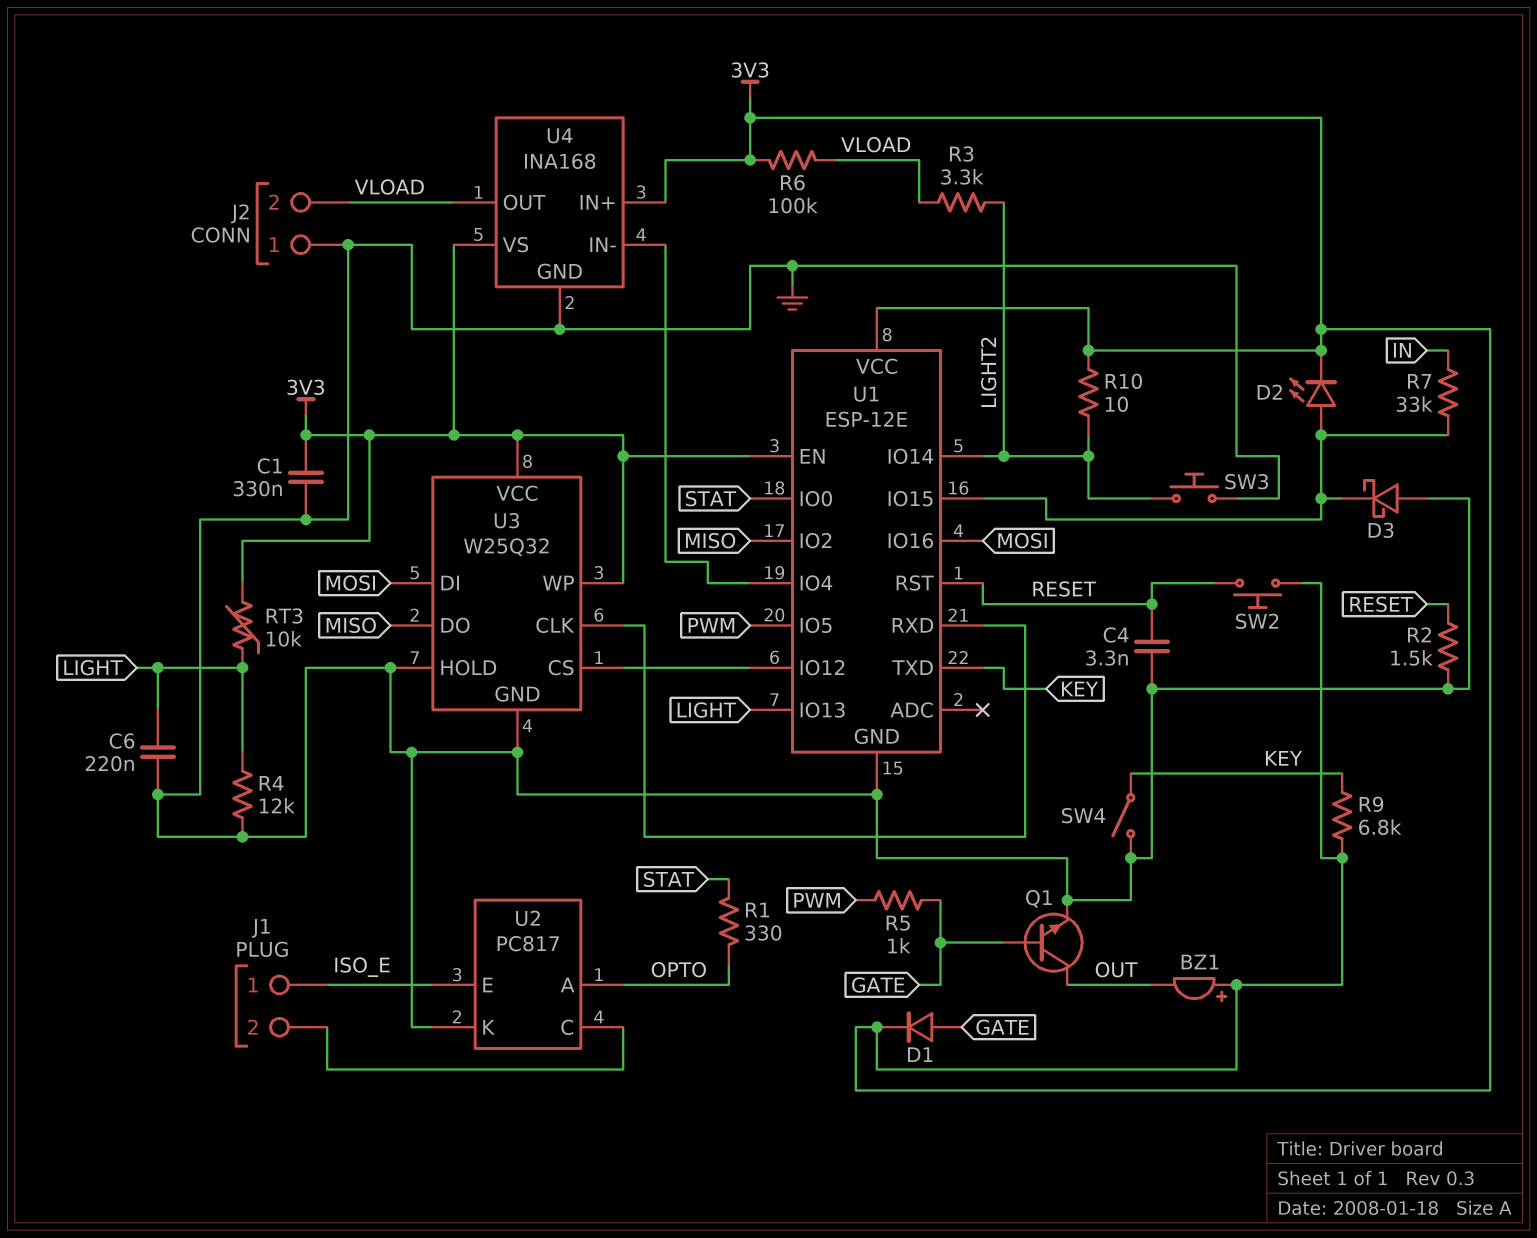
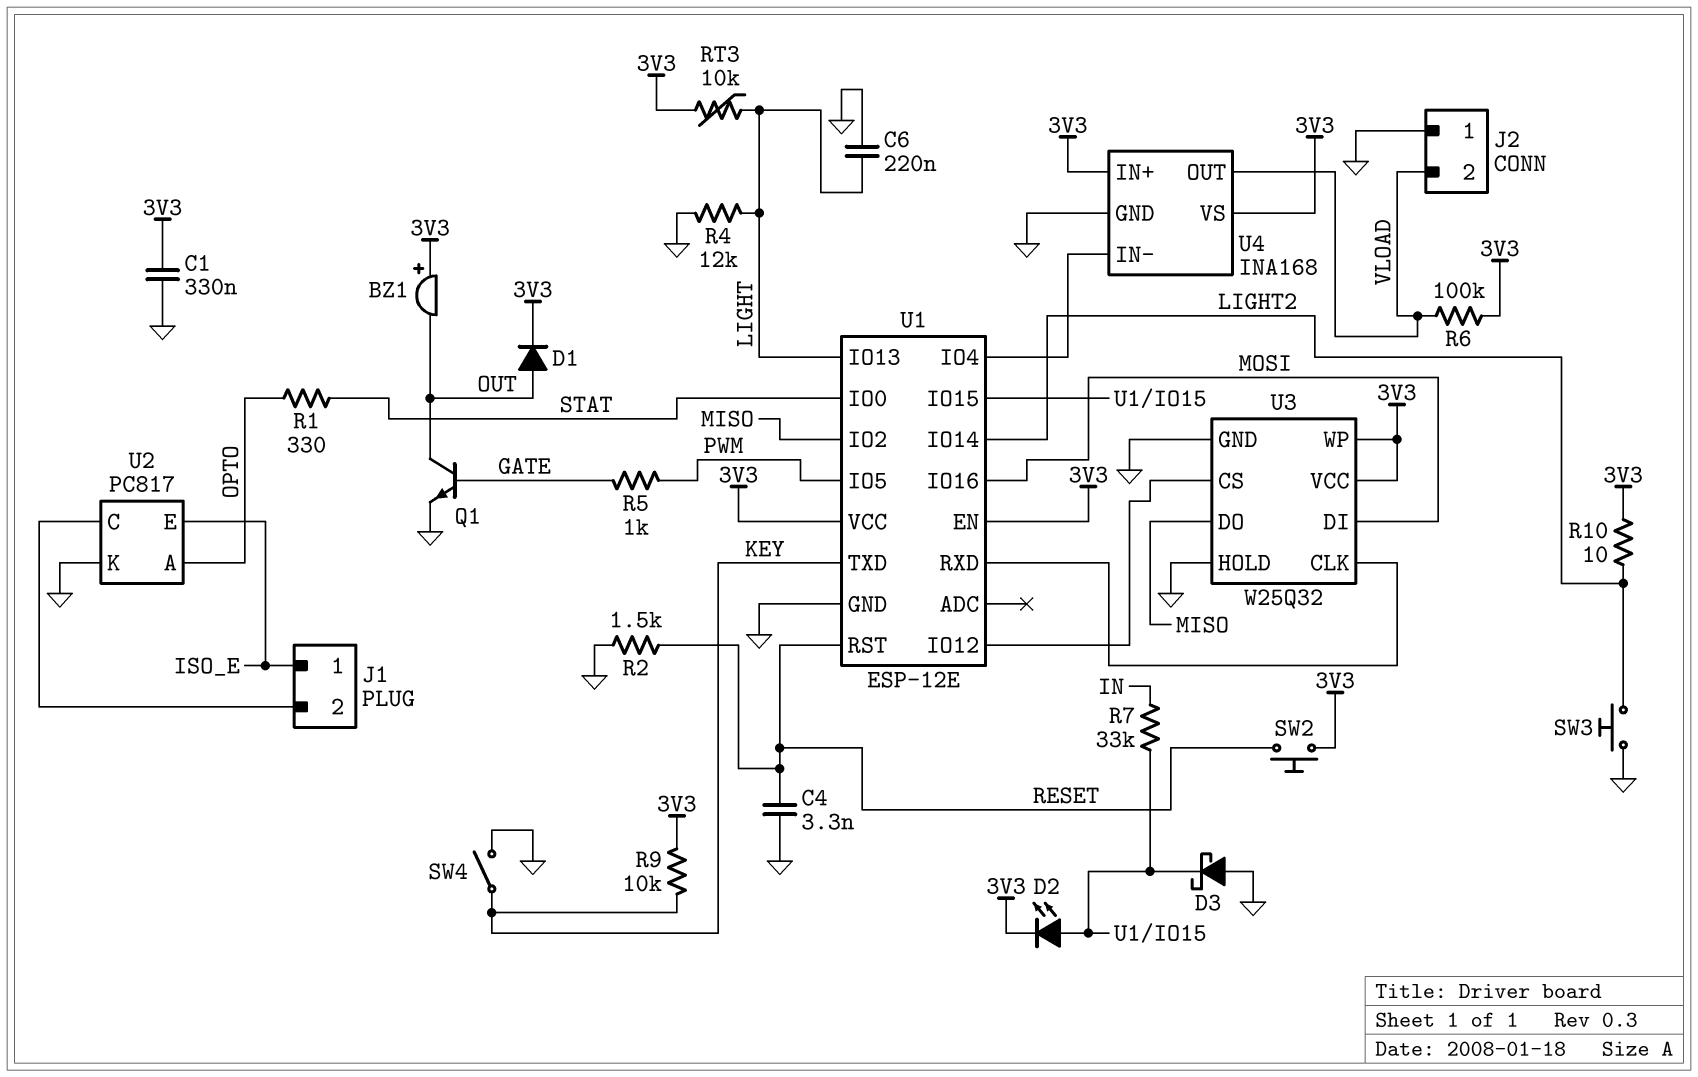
D1: diode (A GATE, K 3V3) -> diode (A OUT, K 3V3)
R3: 3.3k (LIGHT2, VLOAD) -> none
R9: 6.8k (3V3, KEY) -> 10k (3V3, KEY)

